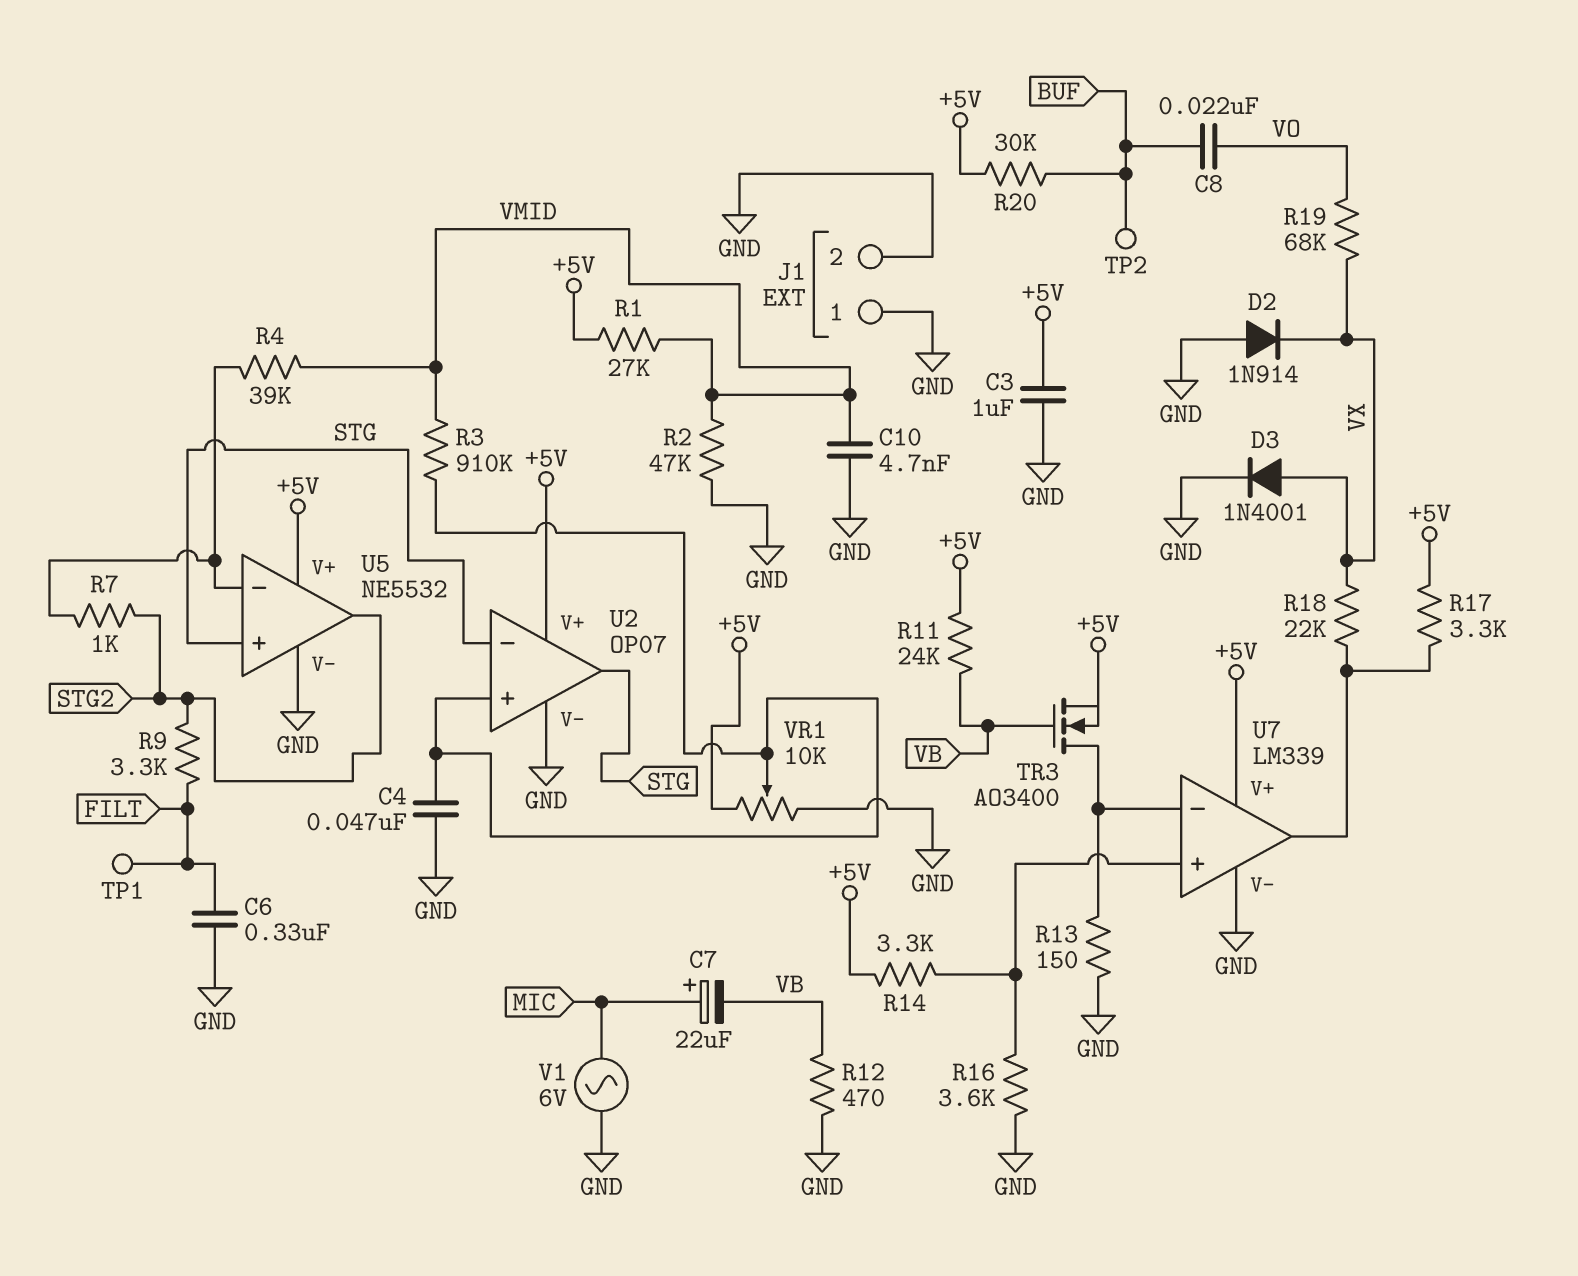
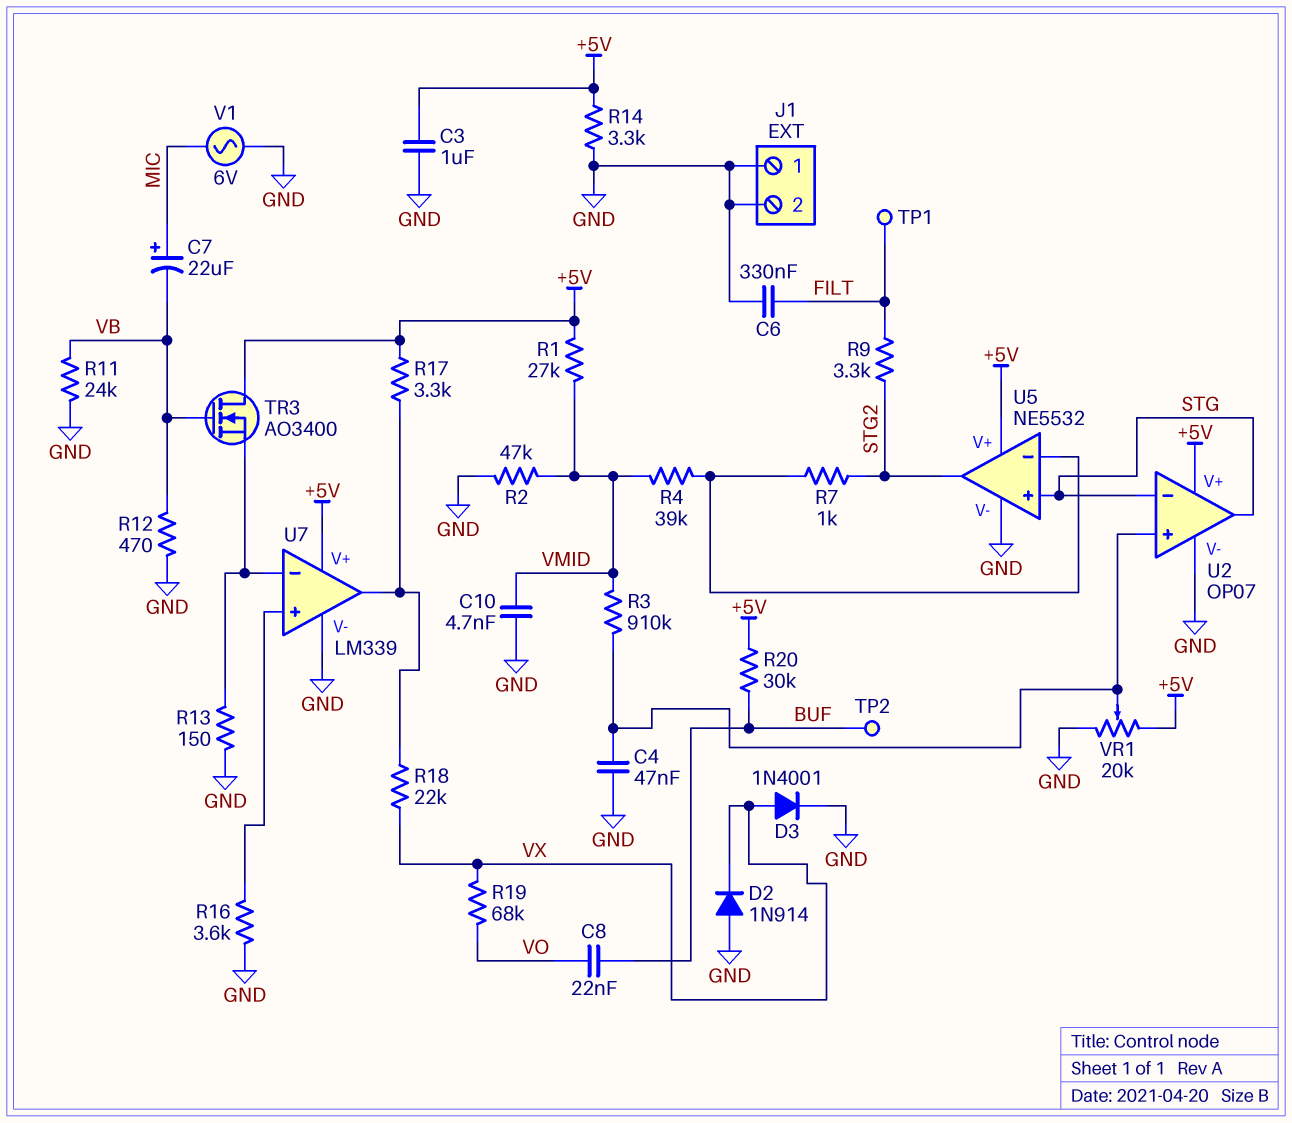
R11: 24k (+5V, VB) -> 24k (GND, VB)
R14: 3.3k (+5V, U7/in+) -> 3.3k (+5V, GND)
TR3: NMOS AO3400 (G VB, D U7/in-, S +5V) -> NMOS AO3400 (G VB, D +5V, S U7/in-)
VR1: 10k (+5V, GND, wiper U2/in+) -> 20k (+5V, GND, wiper U2/in+)

